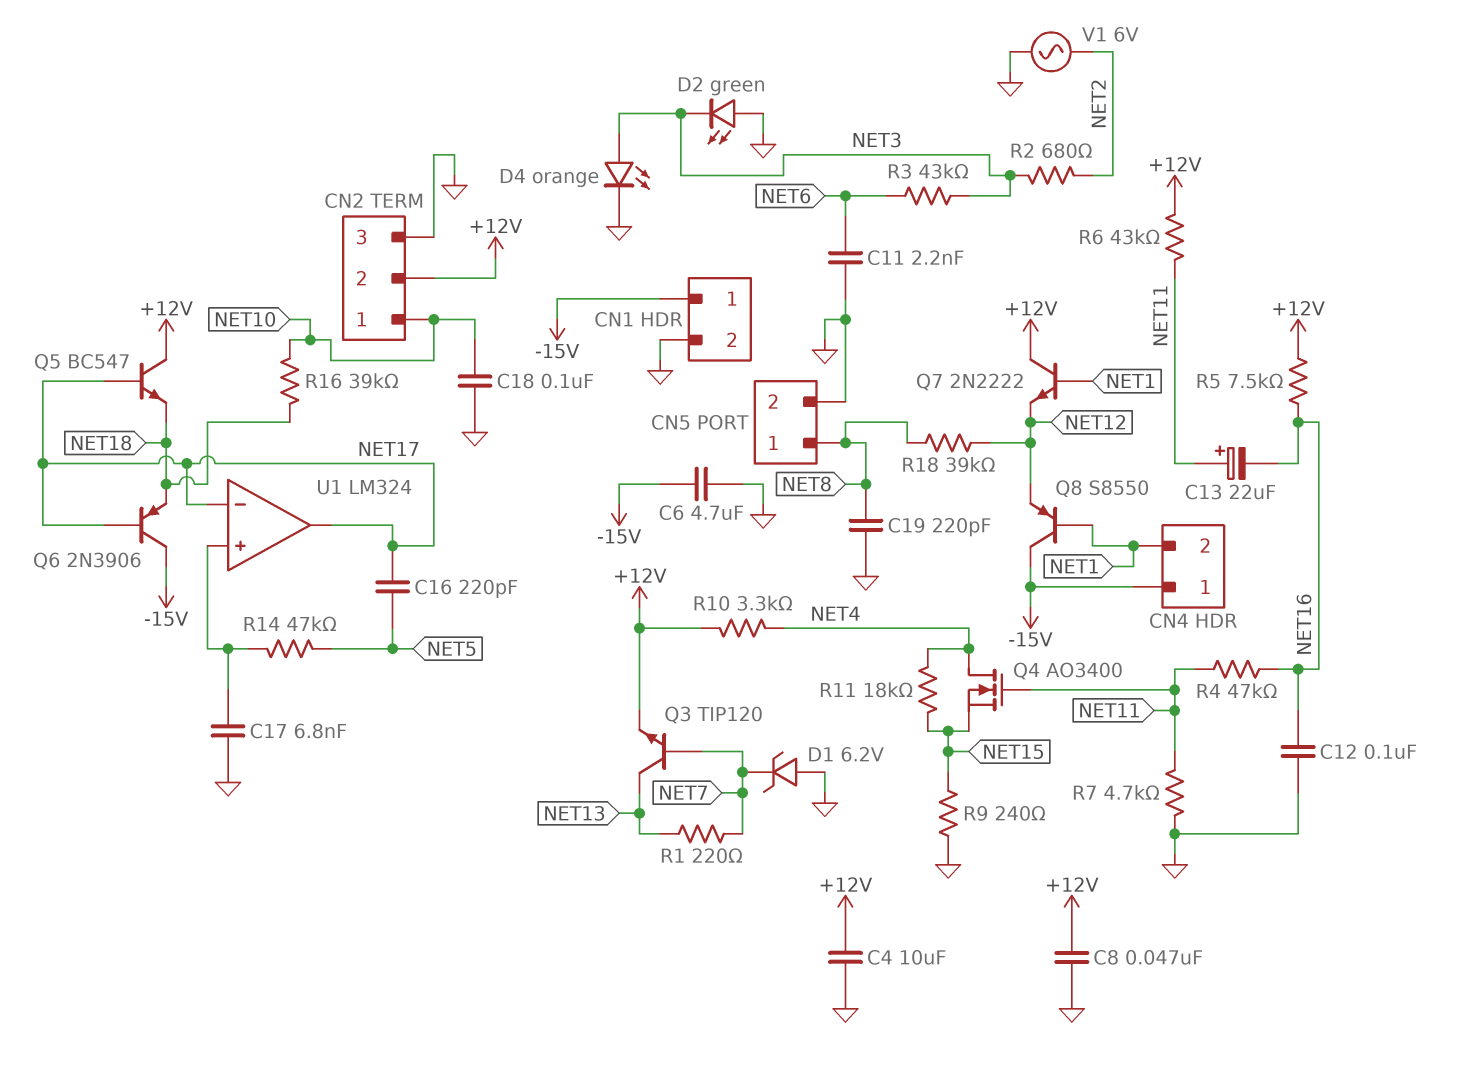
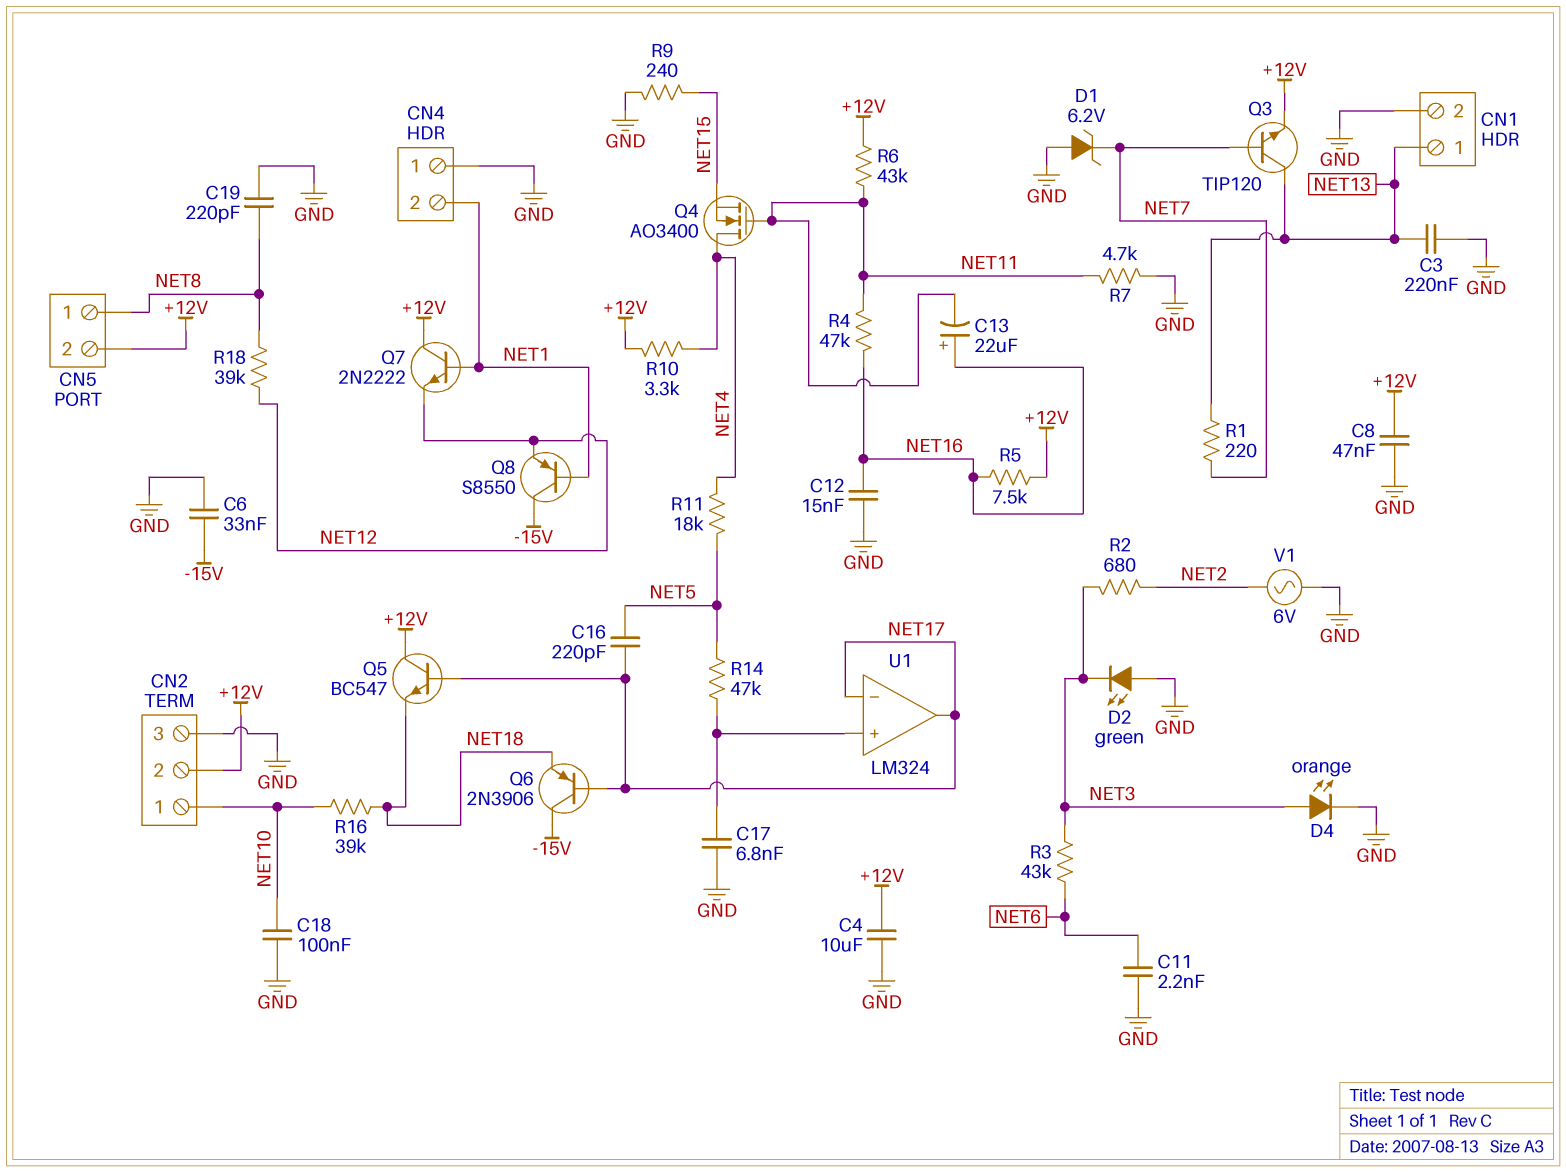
C3: none -> 220nF (GND, NET13)
C6: 4.7uF (-15V, GND) -> 33nF (-15V, GND)
C12: 100nF (GND, NET16) -> 15nF (GND, NET16)
C13: 22uF (plus NET11, minus NET16) -> 22uF (plus NET16, minus NET11)
CN1 pin 1: -15V -> NET13
CN4 pin 1: -15V -> GND
CN5 pin 2: GND -> +12V
R11: 18k (NET4, NET15) -> 18k (NET4, NET5)

